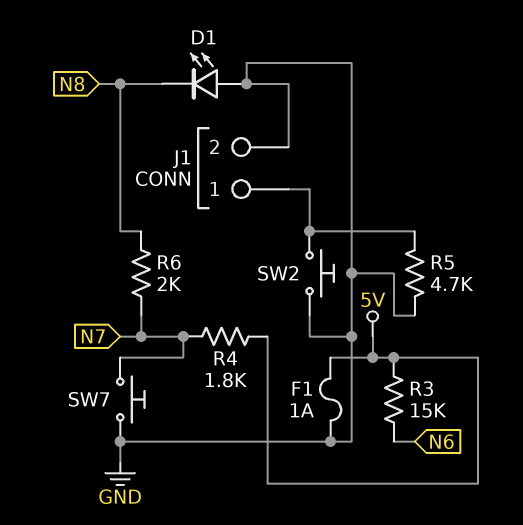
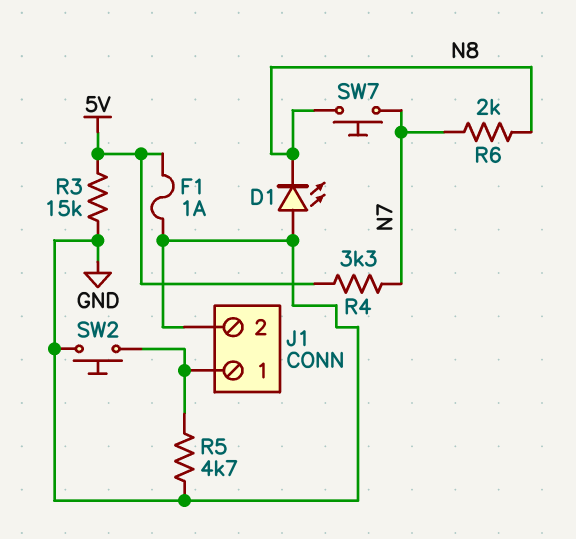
R3: 15k (5V, N6) -> 15k (5V, GND)
R4: 1.8k (5V, N7) -> 3.3k (5V, N7)
SW7: button (GND, N7) -> button (N7, N8)

